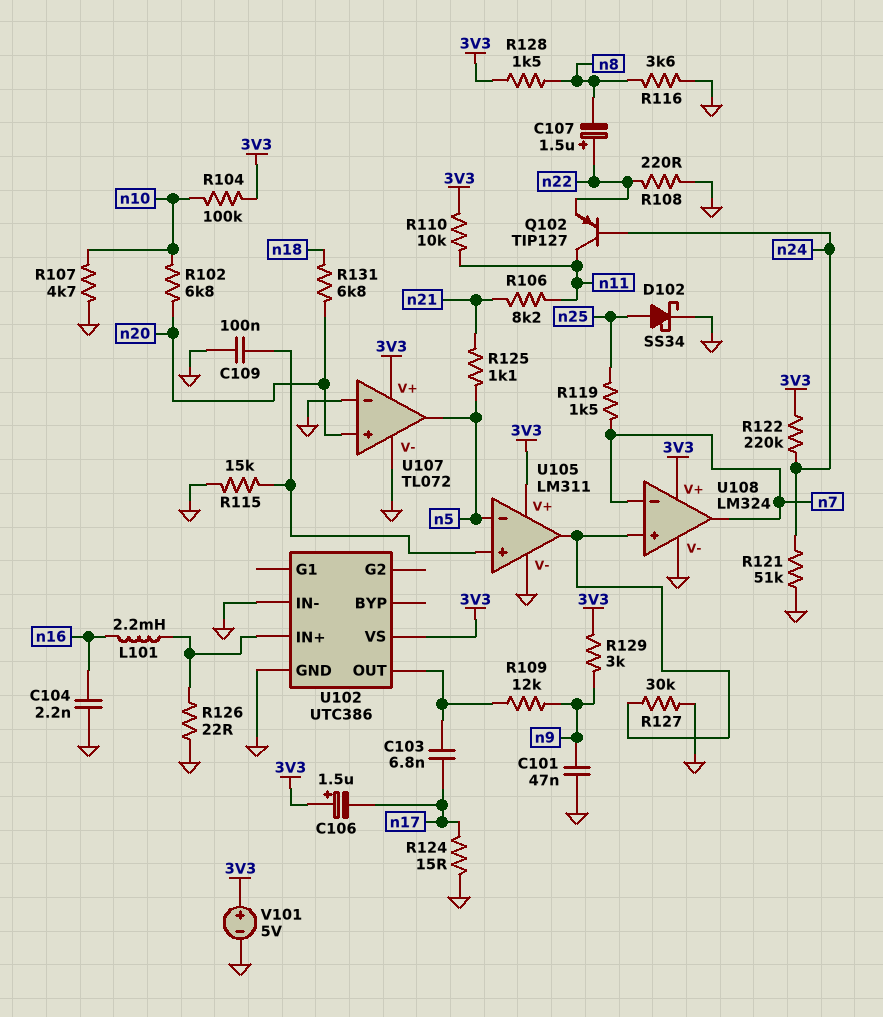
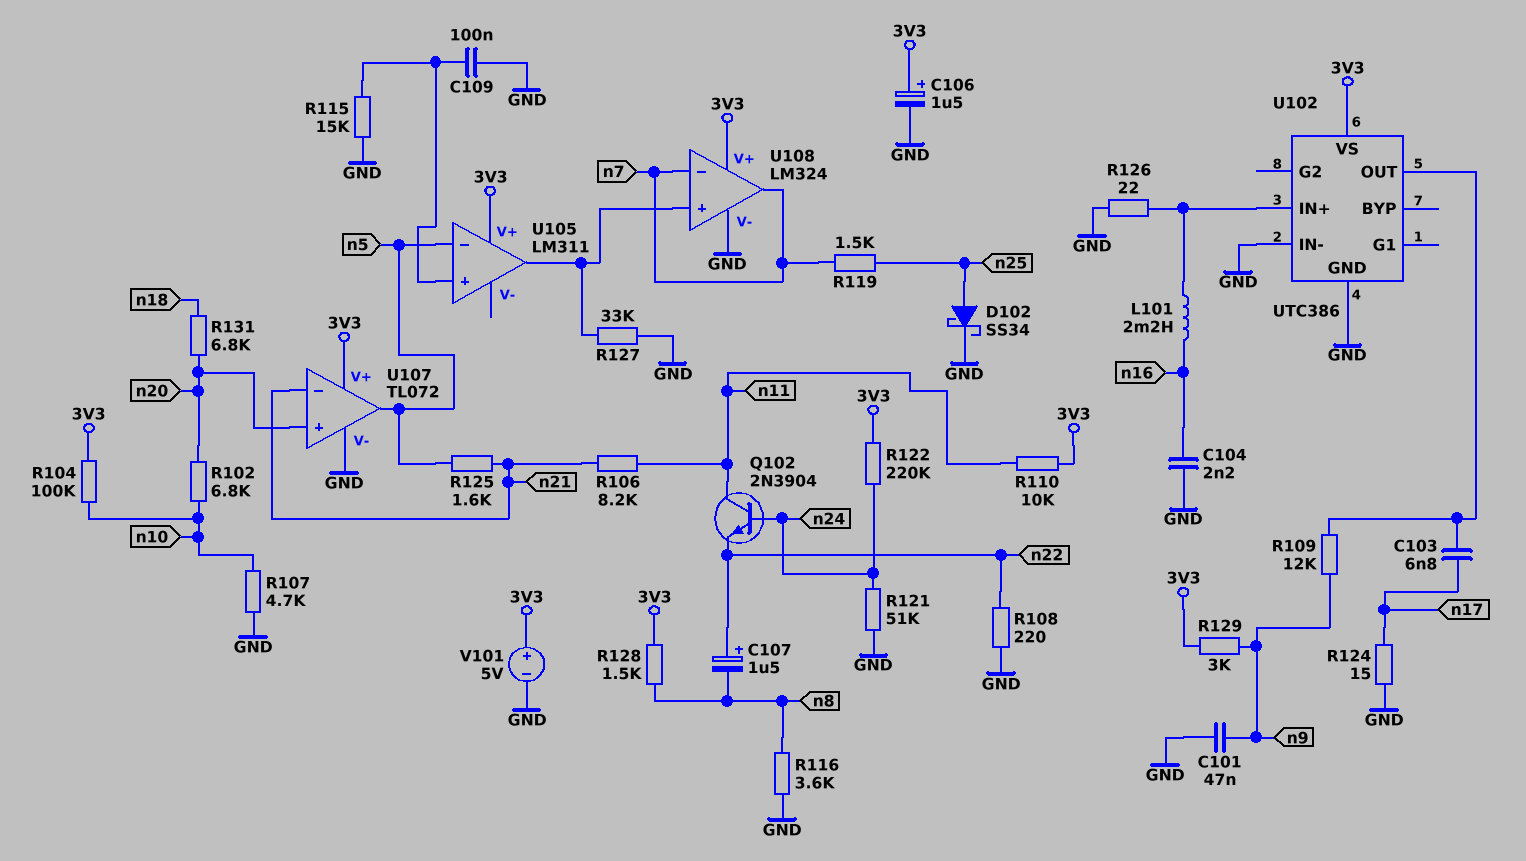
C106: 1.5uF (plus 3V3, minus n17) -> 1.5uF (plus 3V3, minus GND)
Q102: PNP TIP127 (B n24, C n11, E n22) -> NPN 2N3904 (B n24, C n11, E n22)
R125: 1.1k (n5, n21) -> 1.6k (n5, n21)
R127: 30k (GND, U105/out) -> 33k (GND, U105/out)
U105 pin V-: GND -> none
U107 pin in-: GND -> n21

